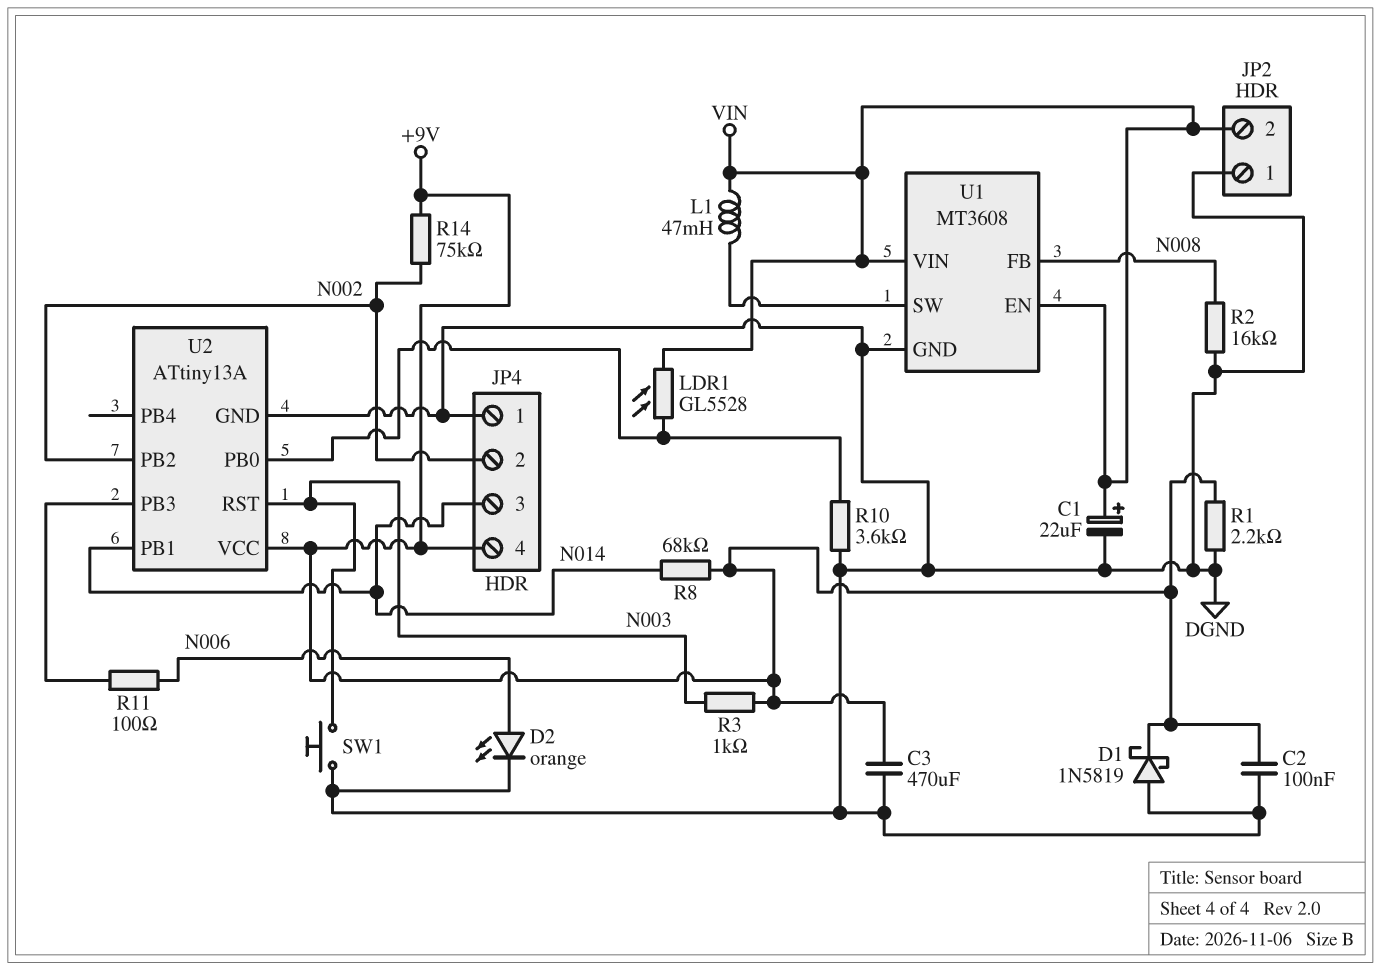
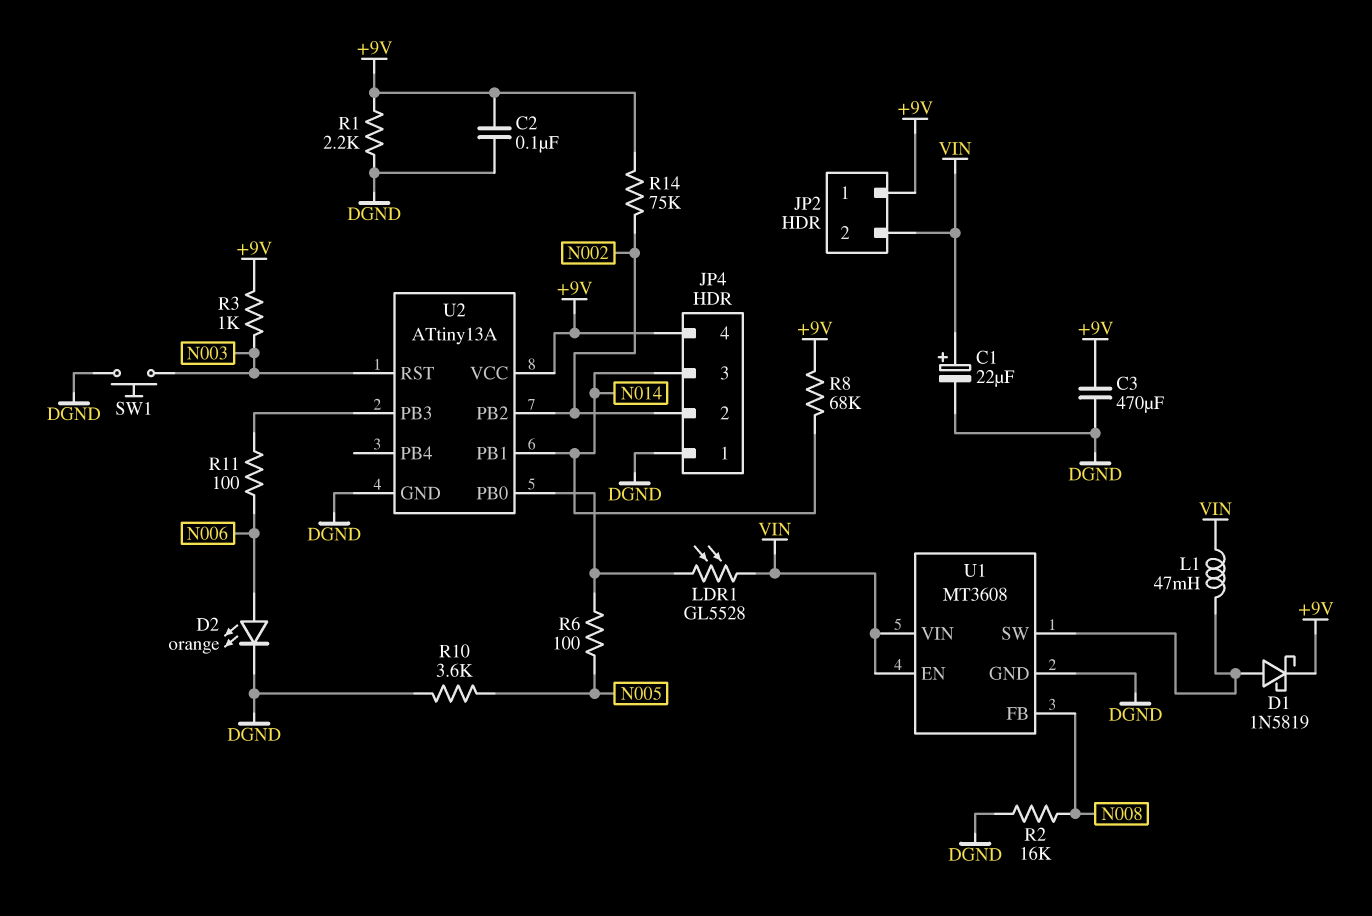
D1: schottky 1N5819 (A DGND, K +9V) -> schottky 1N5819 (A U1/SW, K +9V)
JP2 pin 1: DGND -> +9V
R6: none -> 100 (N005, U2/PB0)
R10: 3.6k (DGND, U2/PB0) -> 3.6k (DGND, N005)

